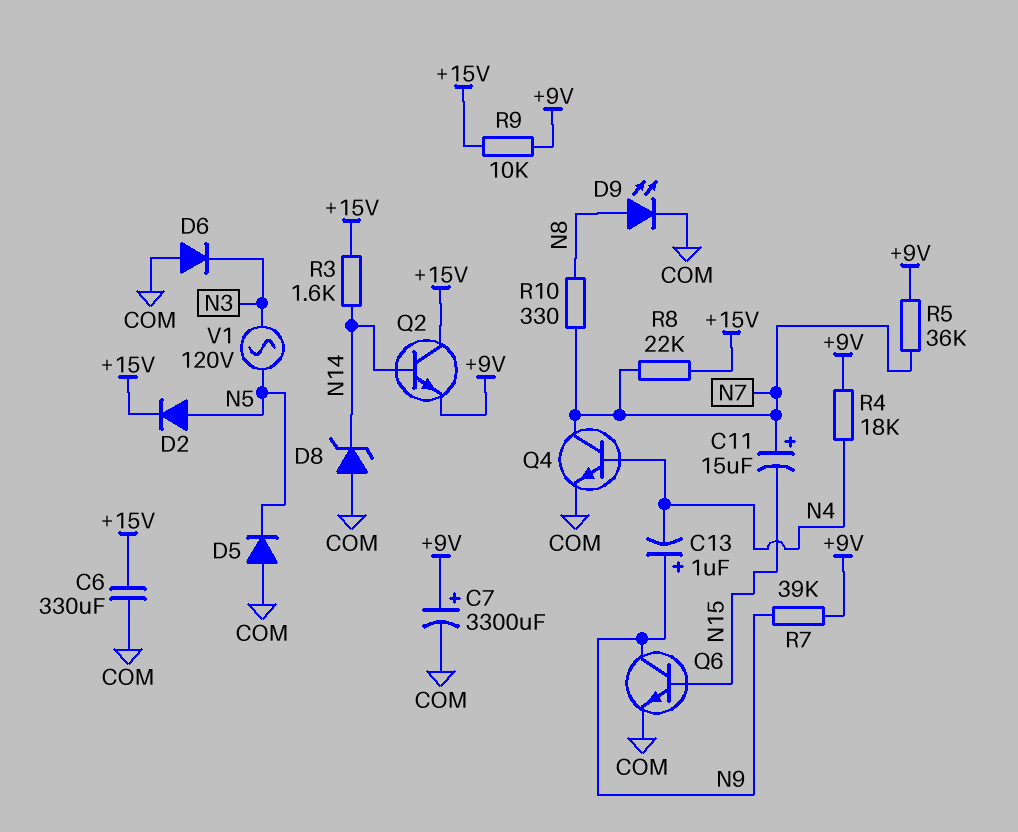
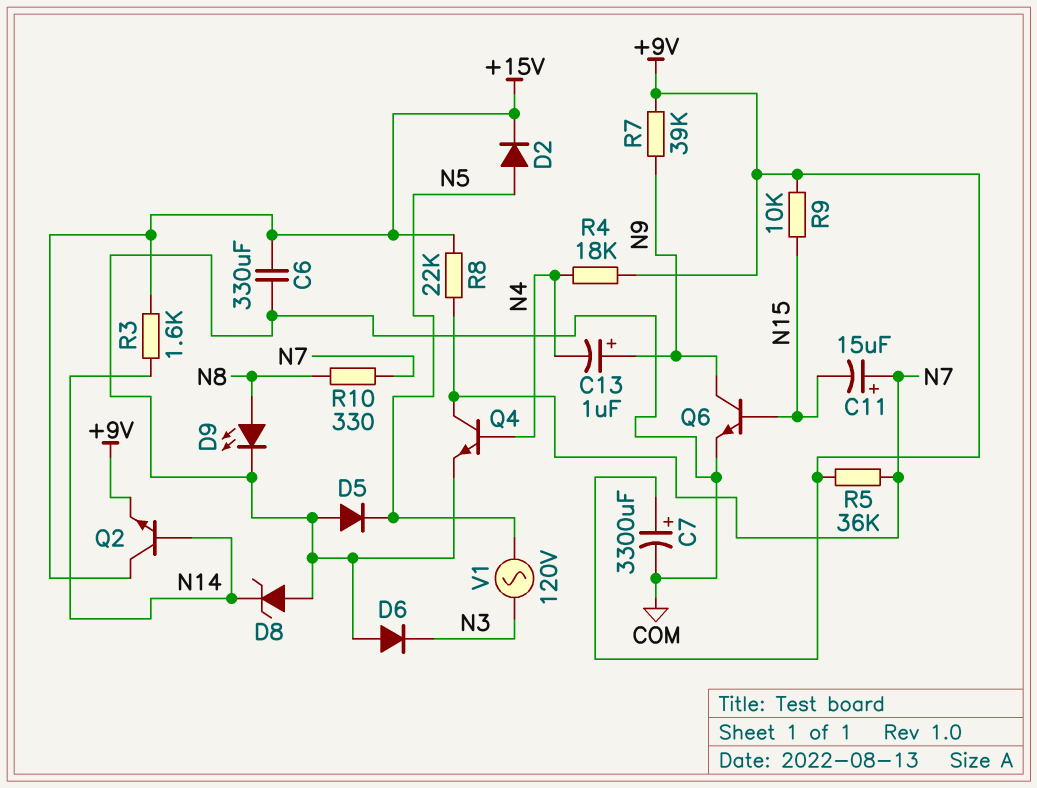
R9: 10k (+9V, +15V) -> 10k (+9V, N15)

